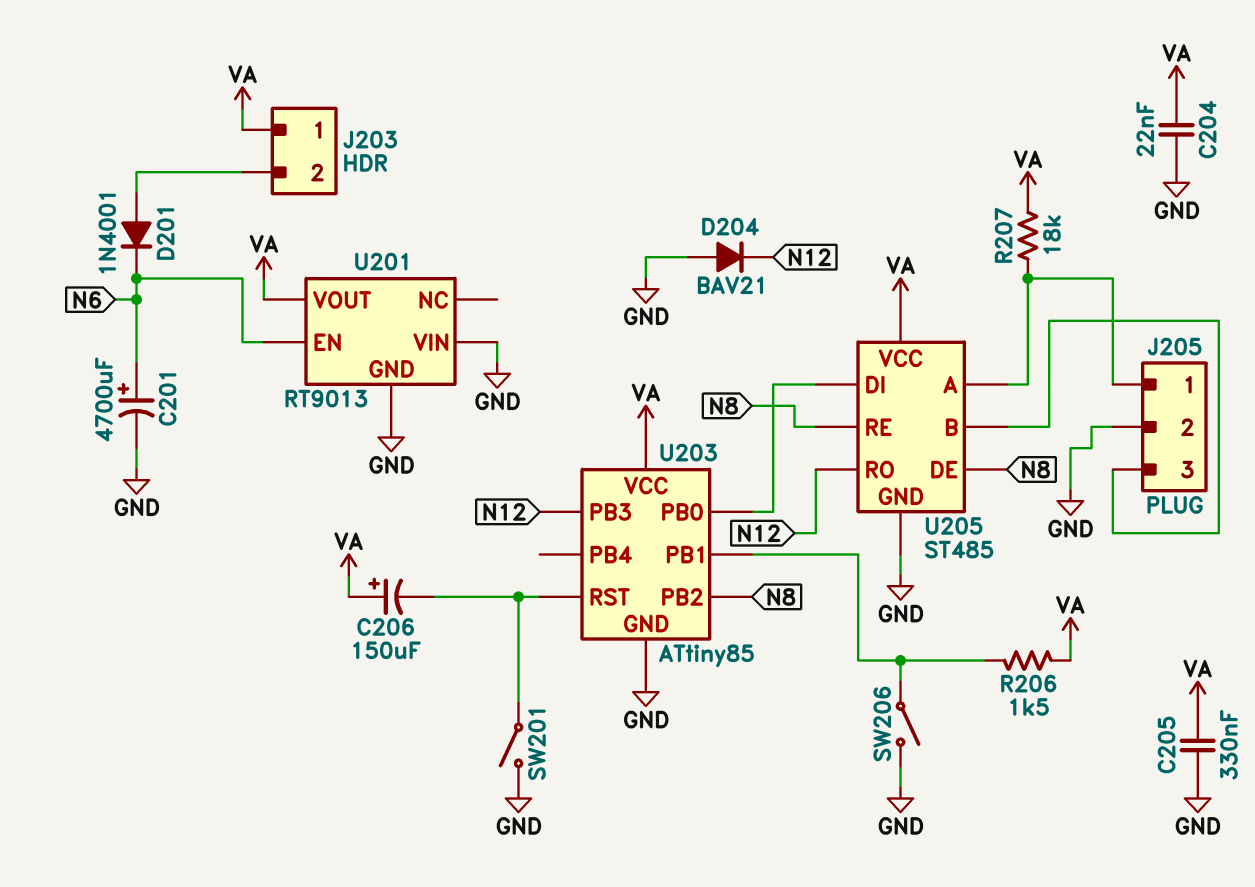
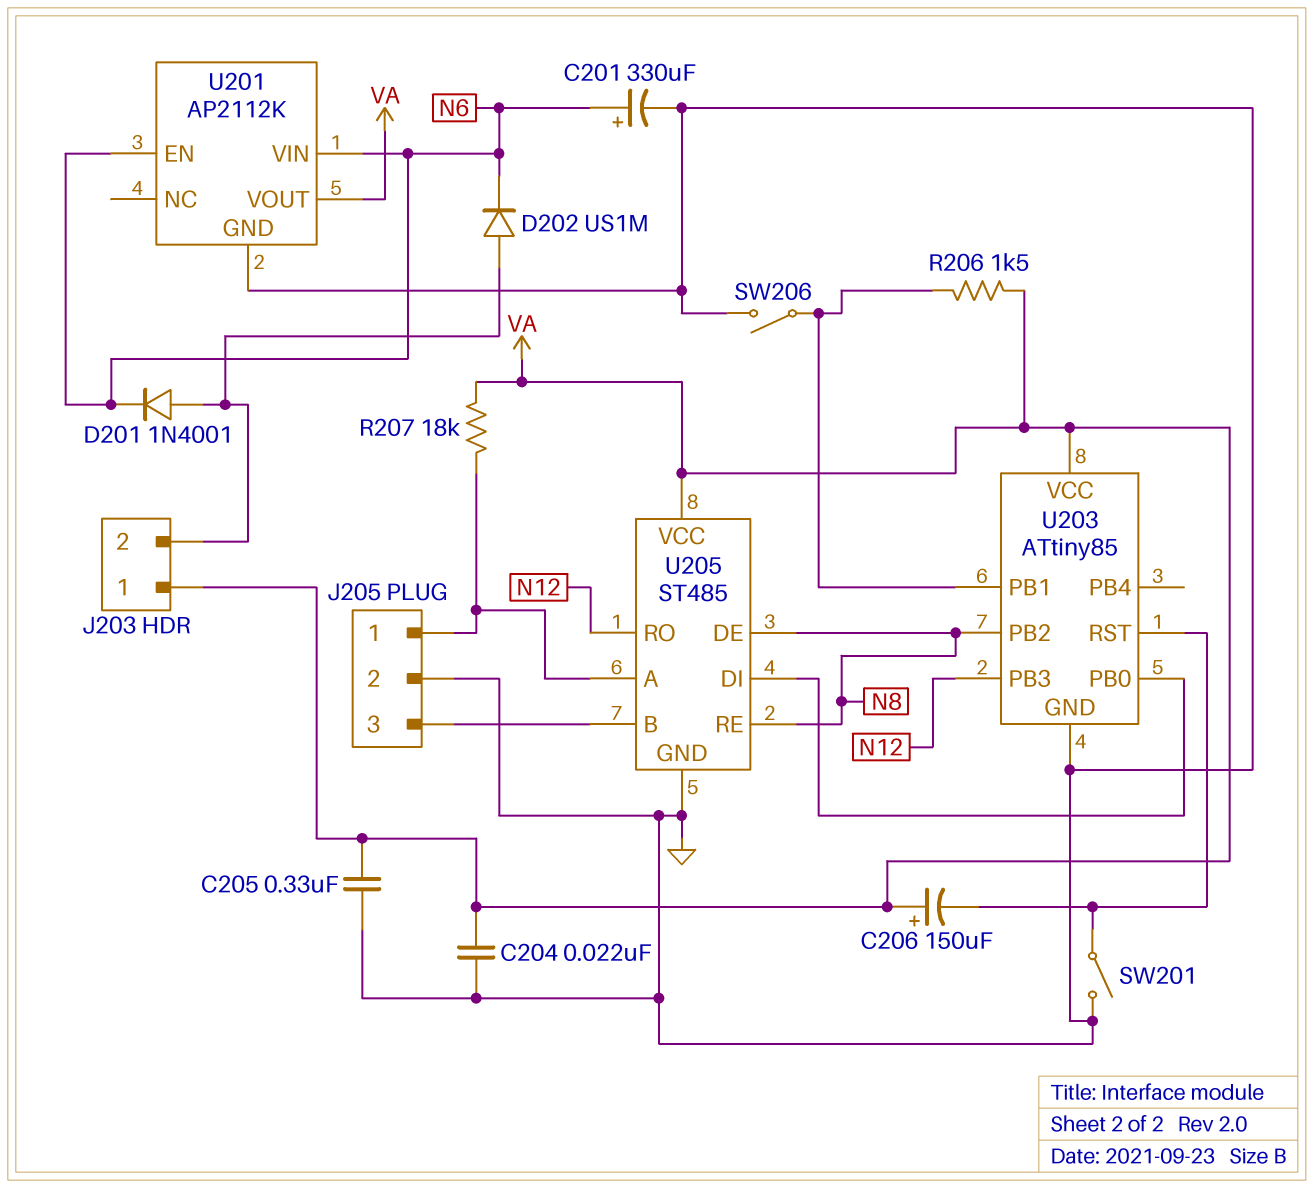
C201: 4700uF (plus N6, minus GND) -> 330uF (plus N6, minus GND)
D202: none -> diode US1M (A J203/2, K N6)
D204: diode BAV21 (A GND, K N12) -> none
U201: RT9013 -> AP2112K
U201 pin VIN: GND -> N6

